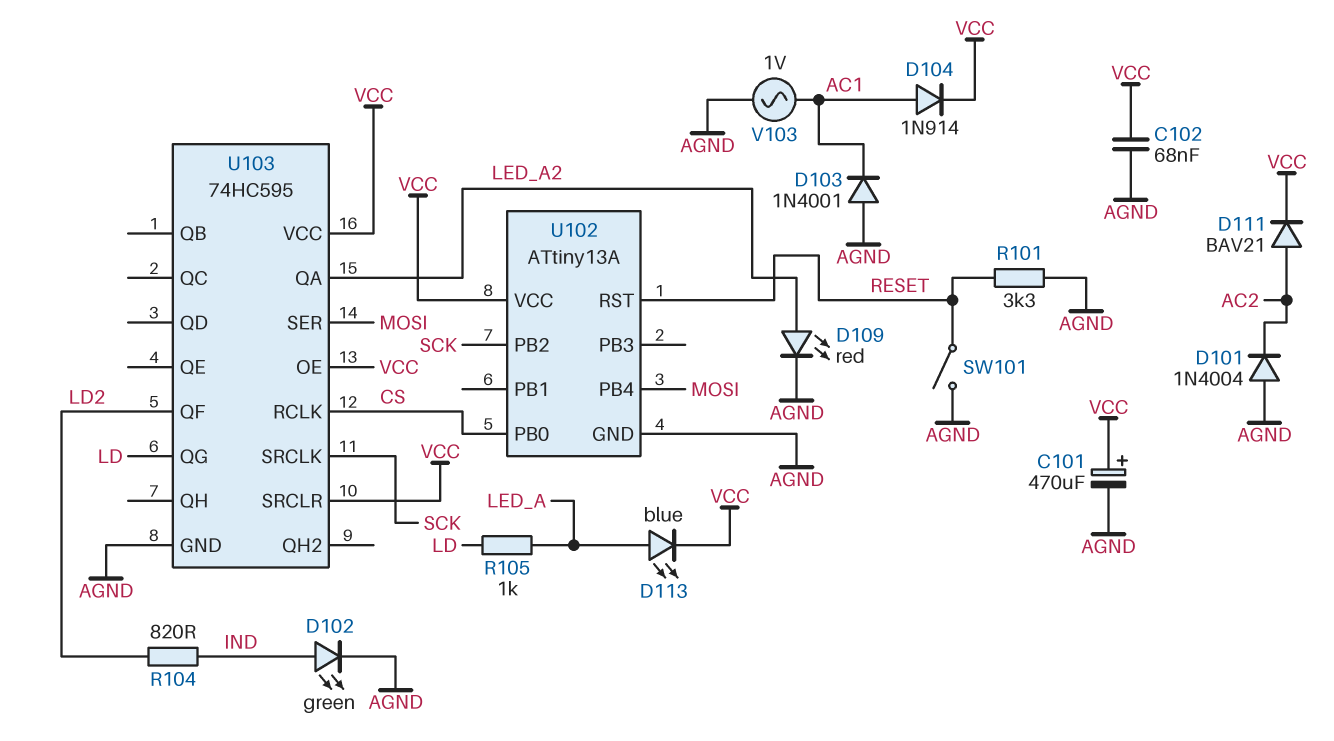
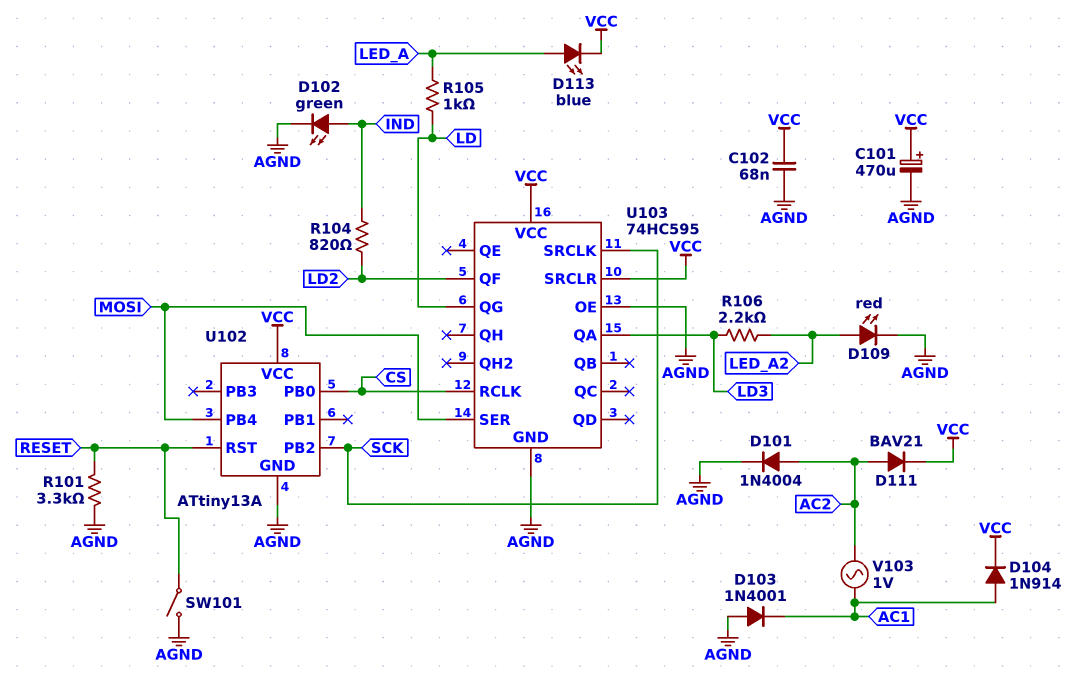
D101: diode 1N4004 (A AGND, K AC2) -> diode 1N4004 (A AC2, K AGND)
R106: none -> 2.2k (LD3, LED_A2)
U103 pin OE: VCC -> AGND
U103 pin QA: LED_A2 -> LD3
V103: AC 1V (AC1, AGND) -> AC 1V (AC1, AC2)

